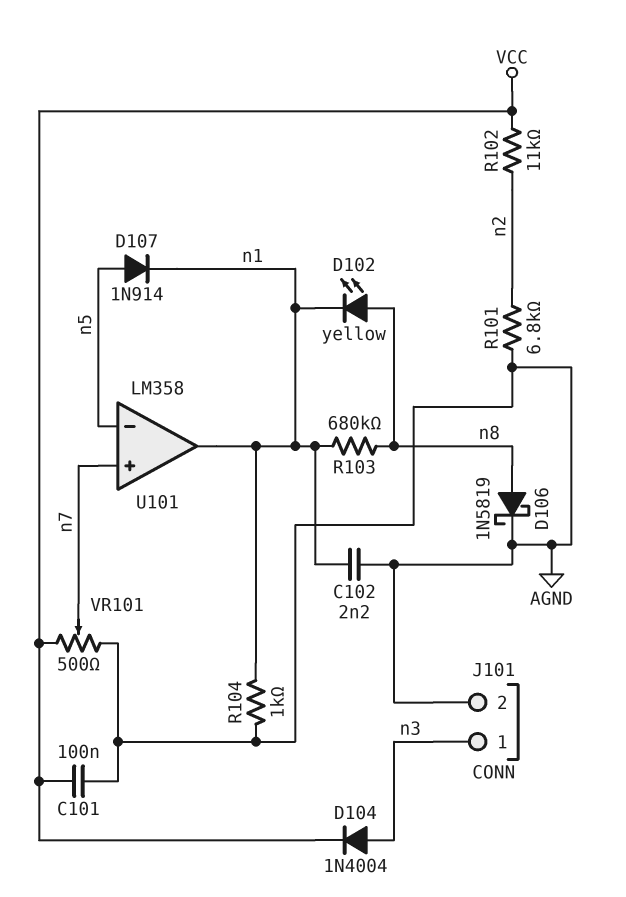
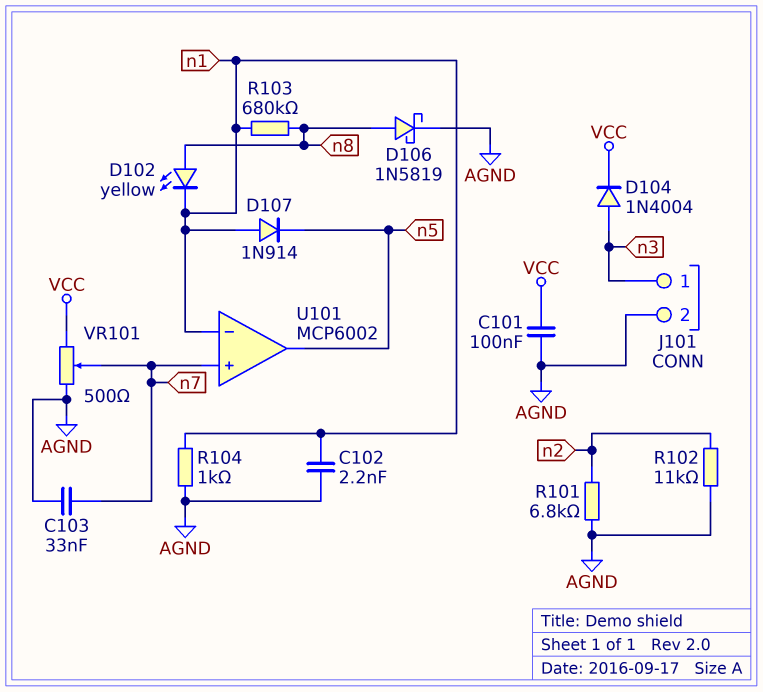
C103: none -> 33nF (AGND, n7)
D107: diode 1N914 (A n5, K n1) -> diode 1N914 (A n1, K n5)
R102: 11k (VCC, n2) -> 11k (AGND, n2)
U101: LM358 -> MCP6002
U101 pin in-: n5 -> n1
U101 pin out: n1 -> n5

